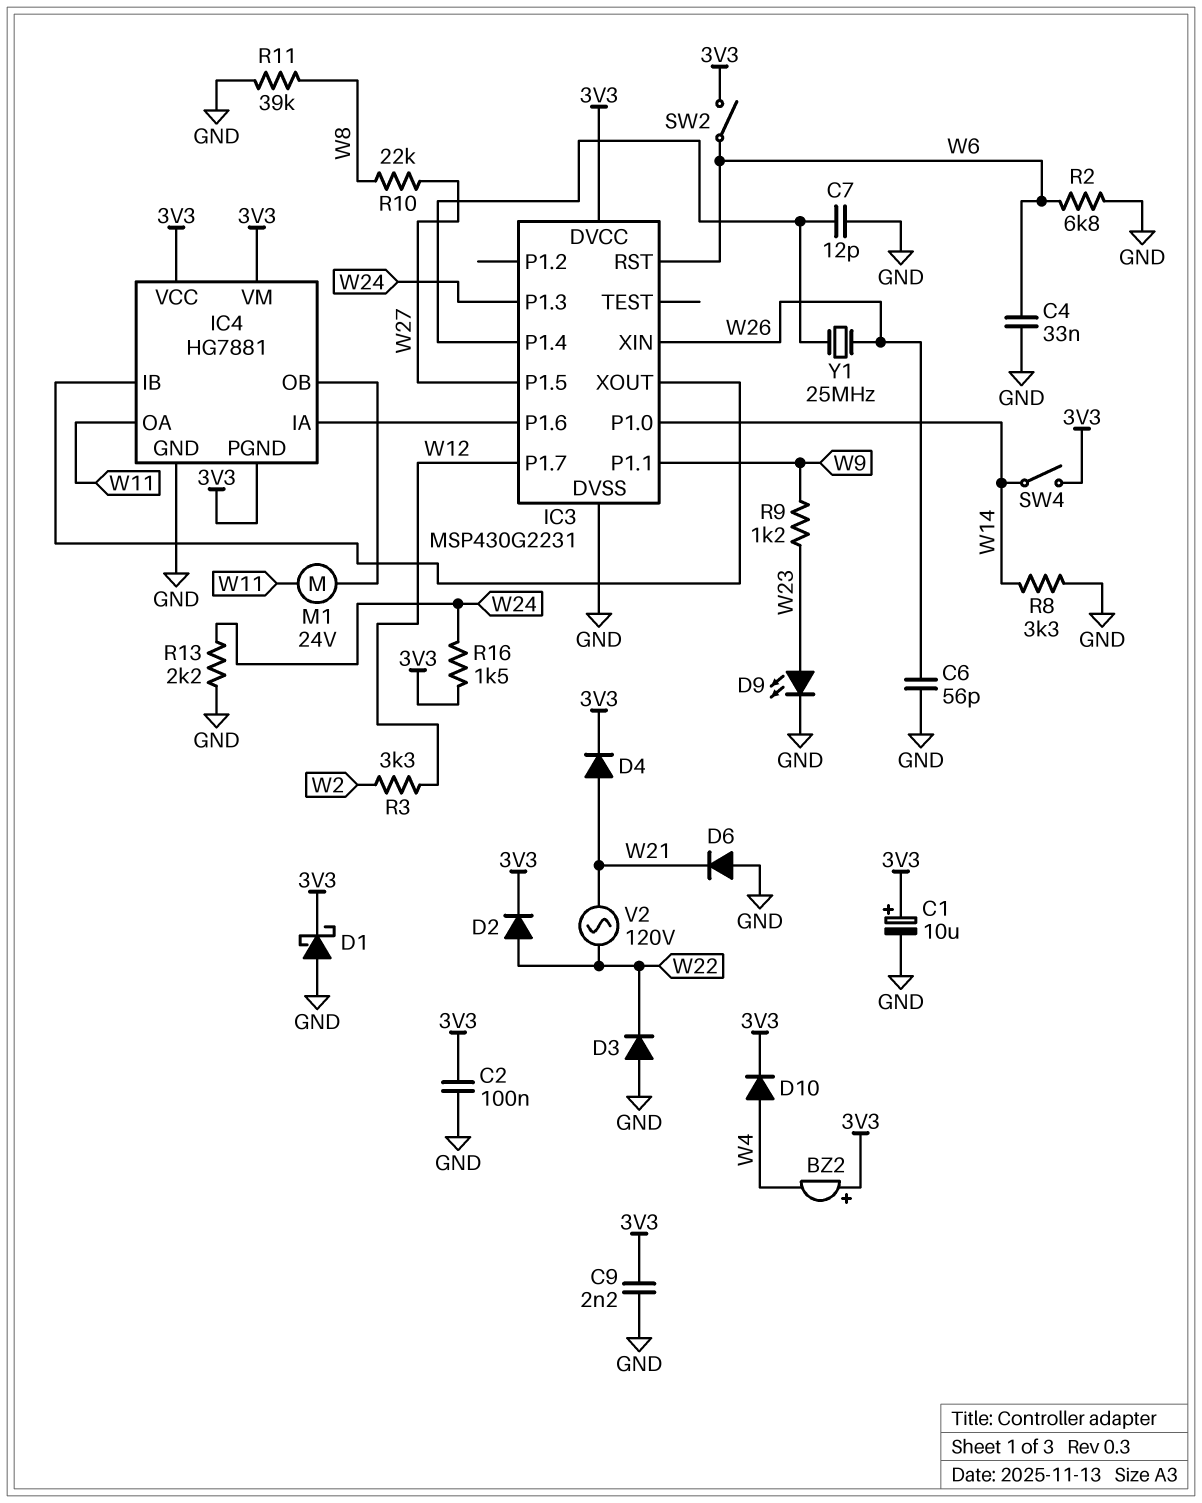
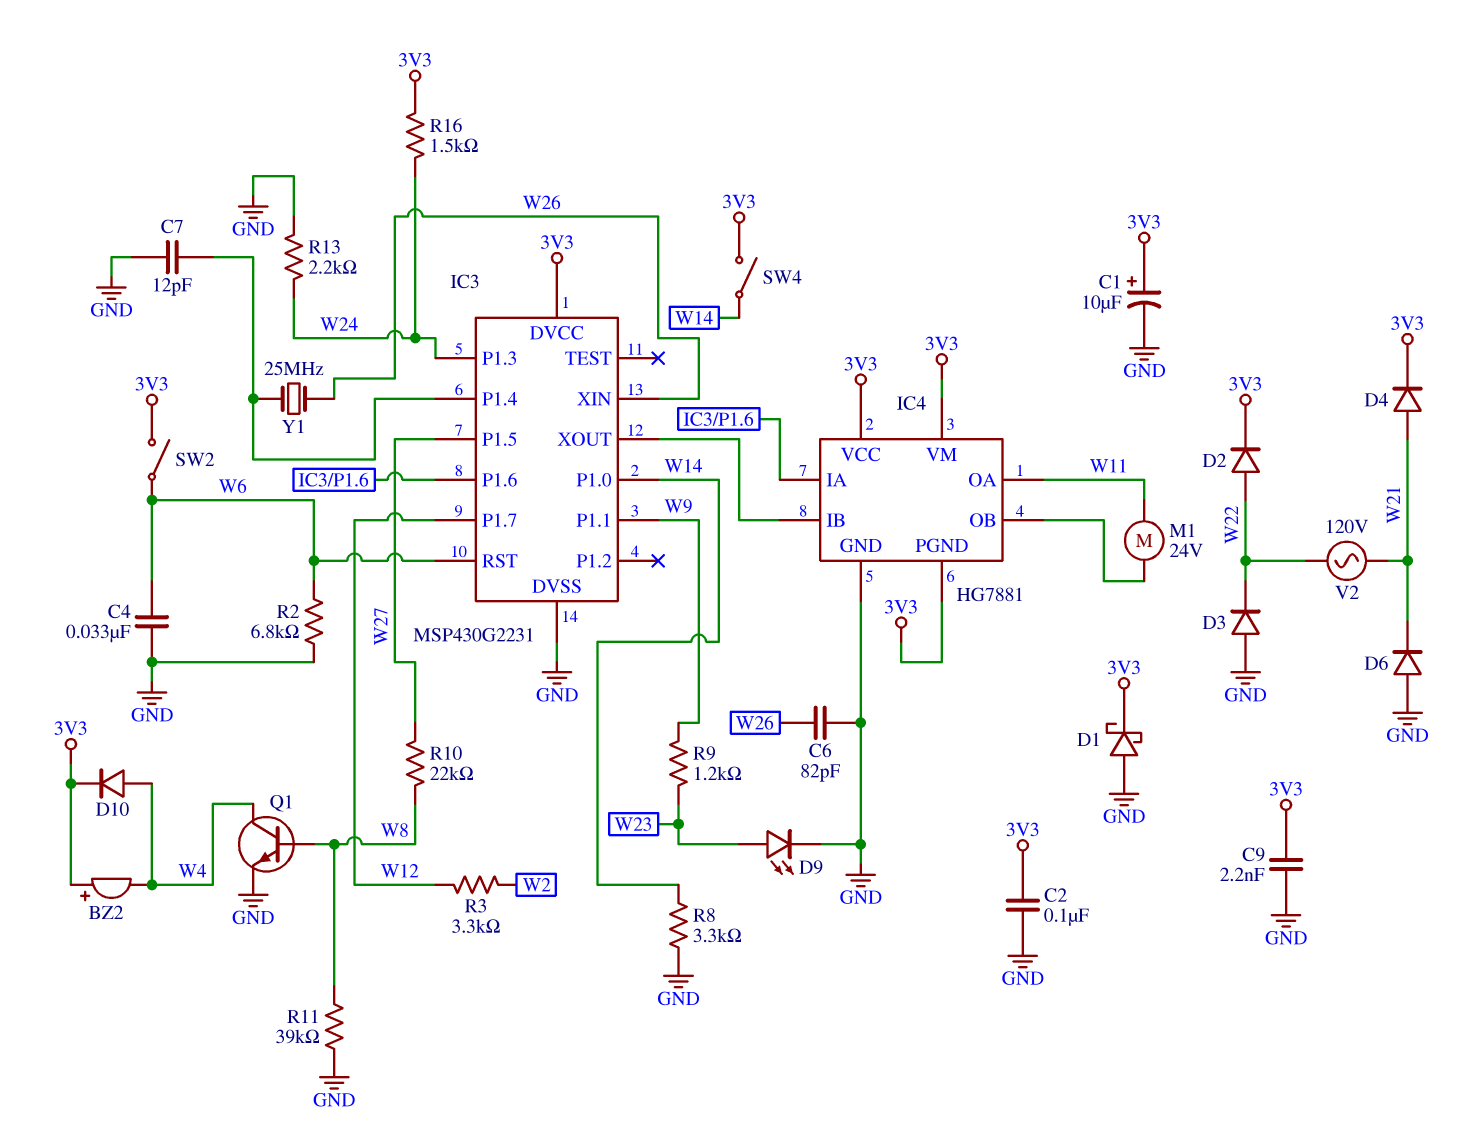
C6: 56pF (GND, W26) -> 82pF (GND, W26)
Q1: none -> NPN (B W8, C W4, E GND)

